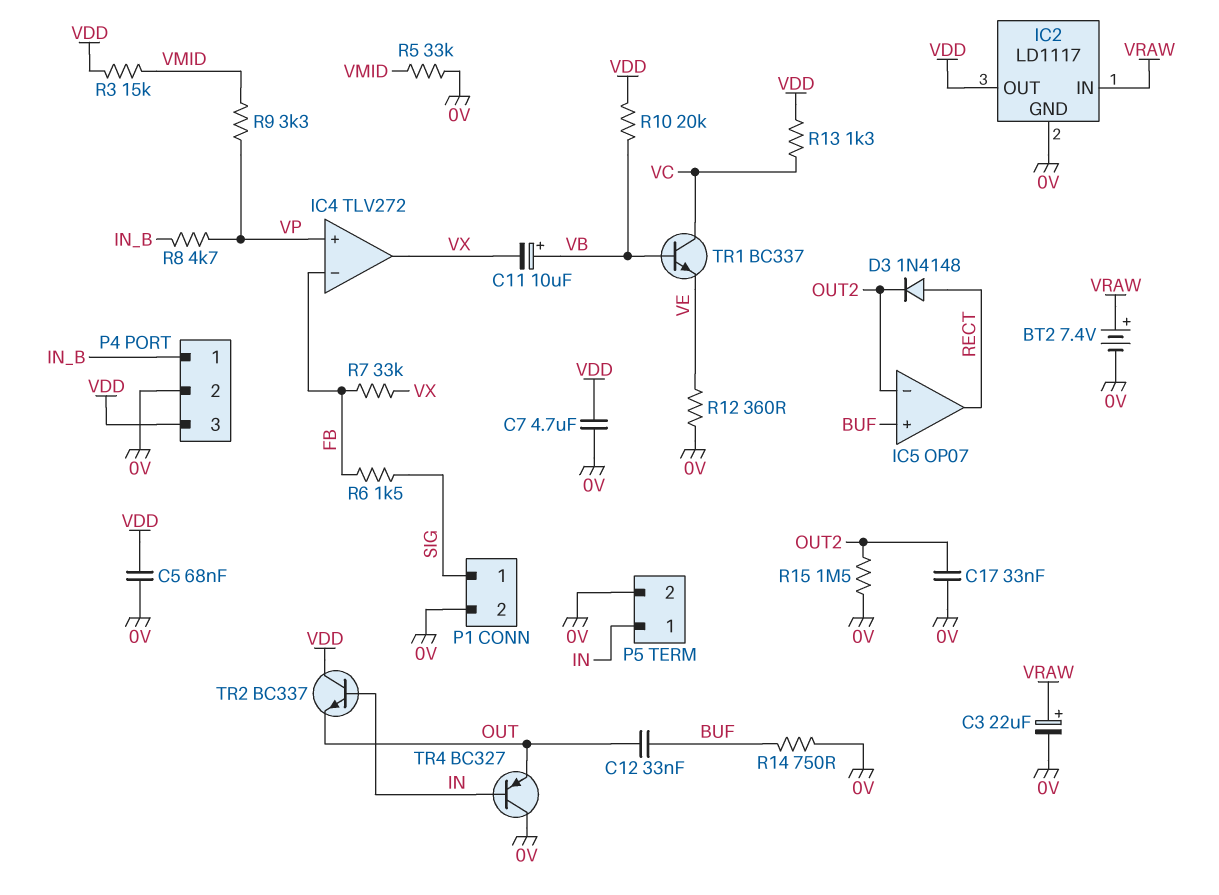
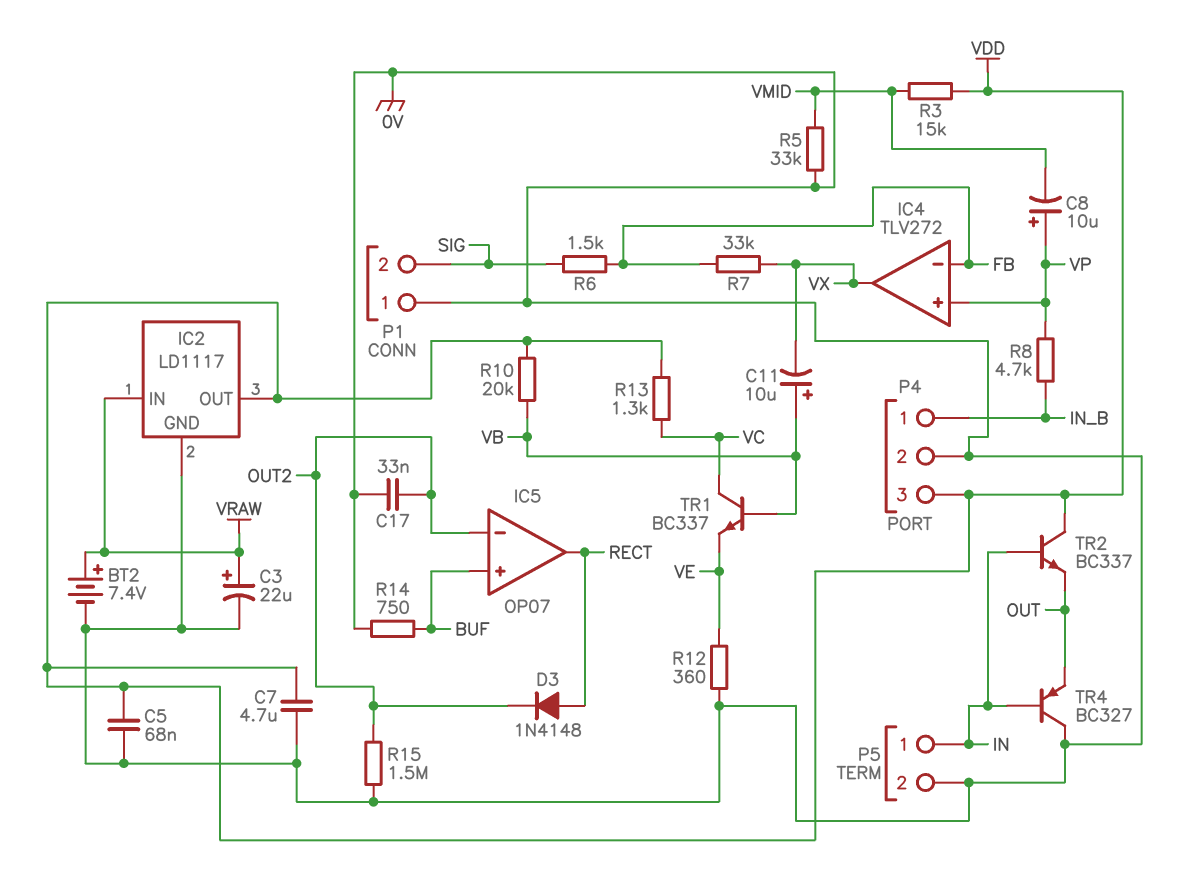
C8: none -> 10uF (plus VP, minus VMID)
C12: 33nF (BUF, OUT) -> none
P1 pin 1: SIG -> 0V
P1 pin 2: 0V -> SIG
R9: 3.3k (VMID, VP) -> none

